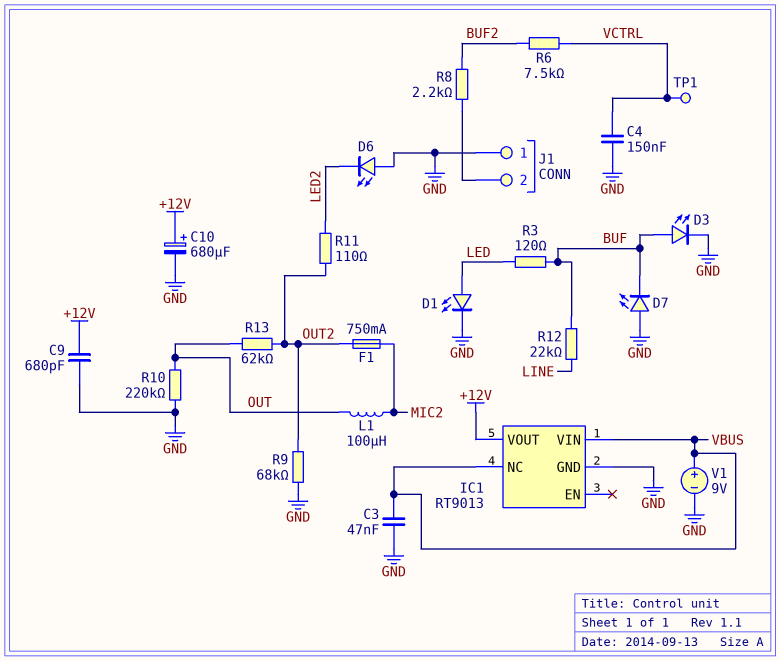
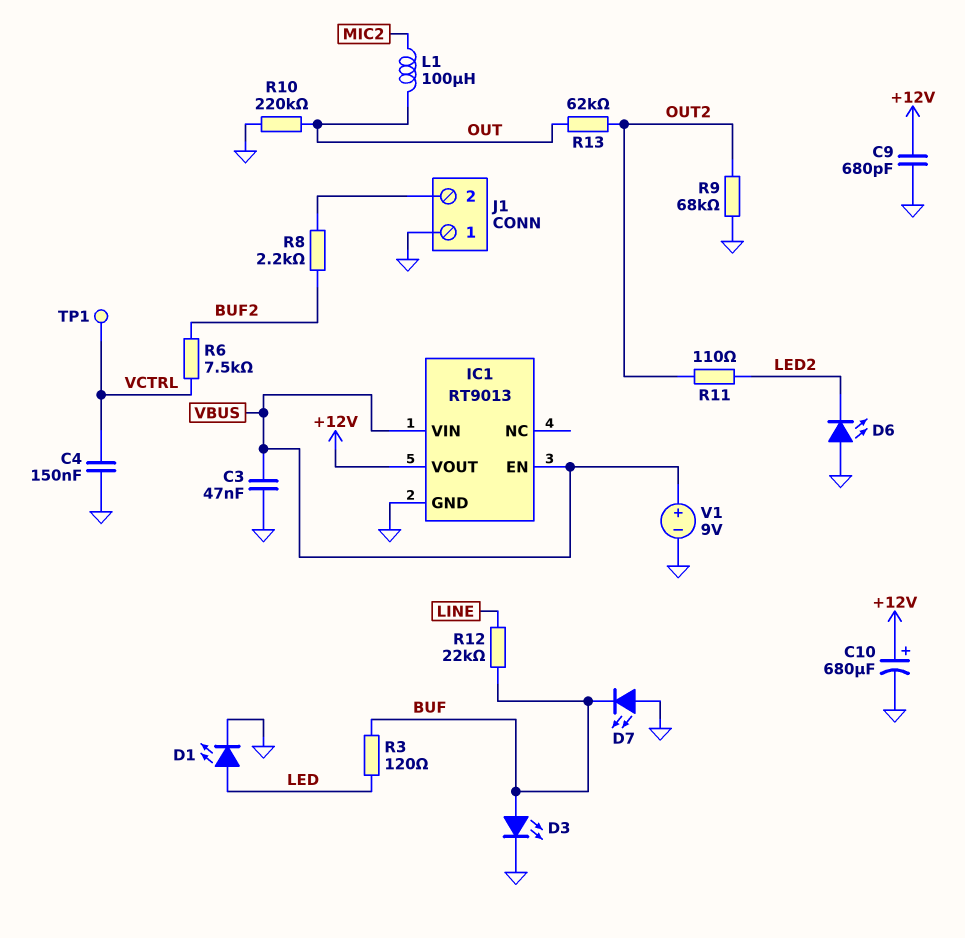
F1: 750mA (MIC2, OUT2) -> none
IC1 pin EN: none -> VBUS
IC1 pin NC: VBUS -> none

